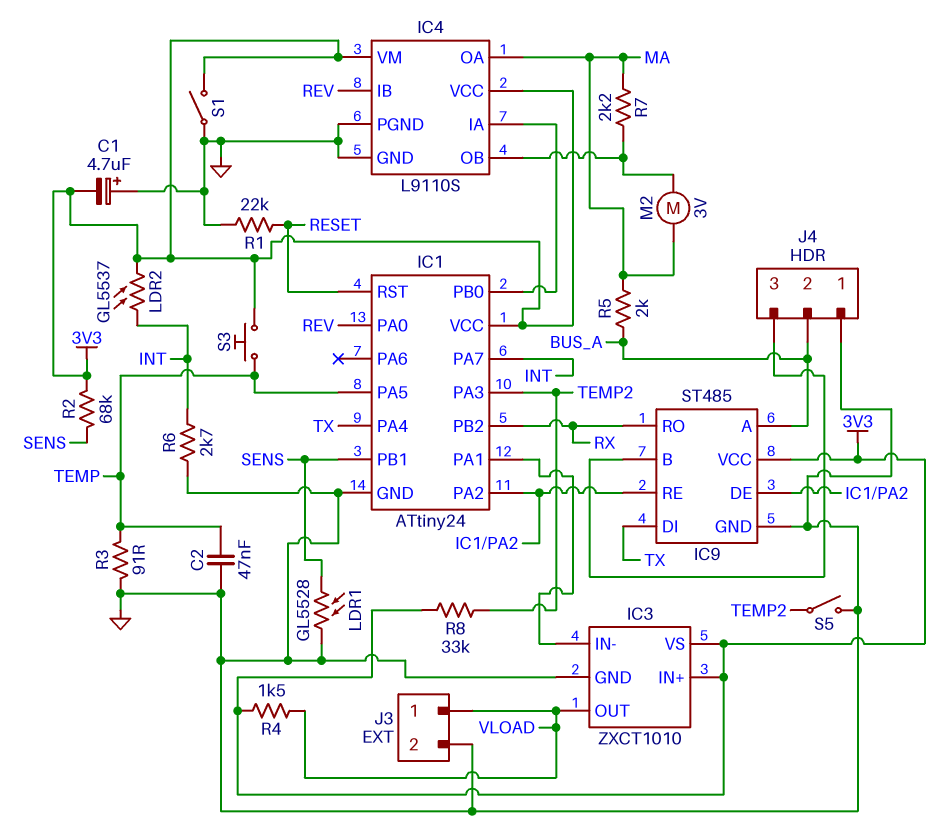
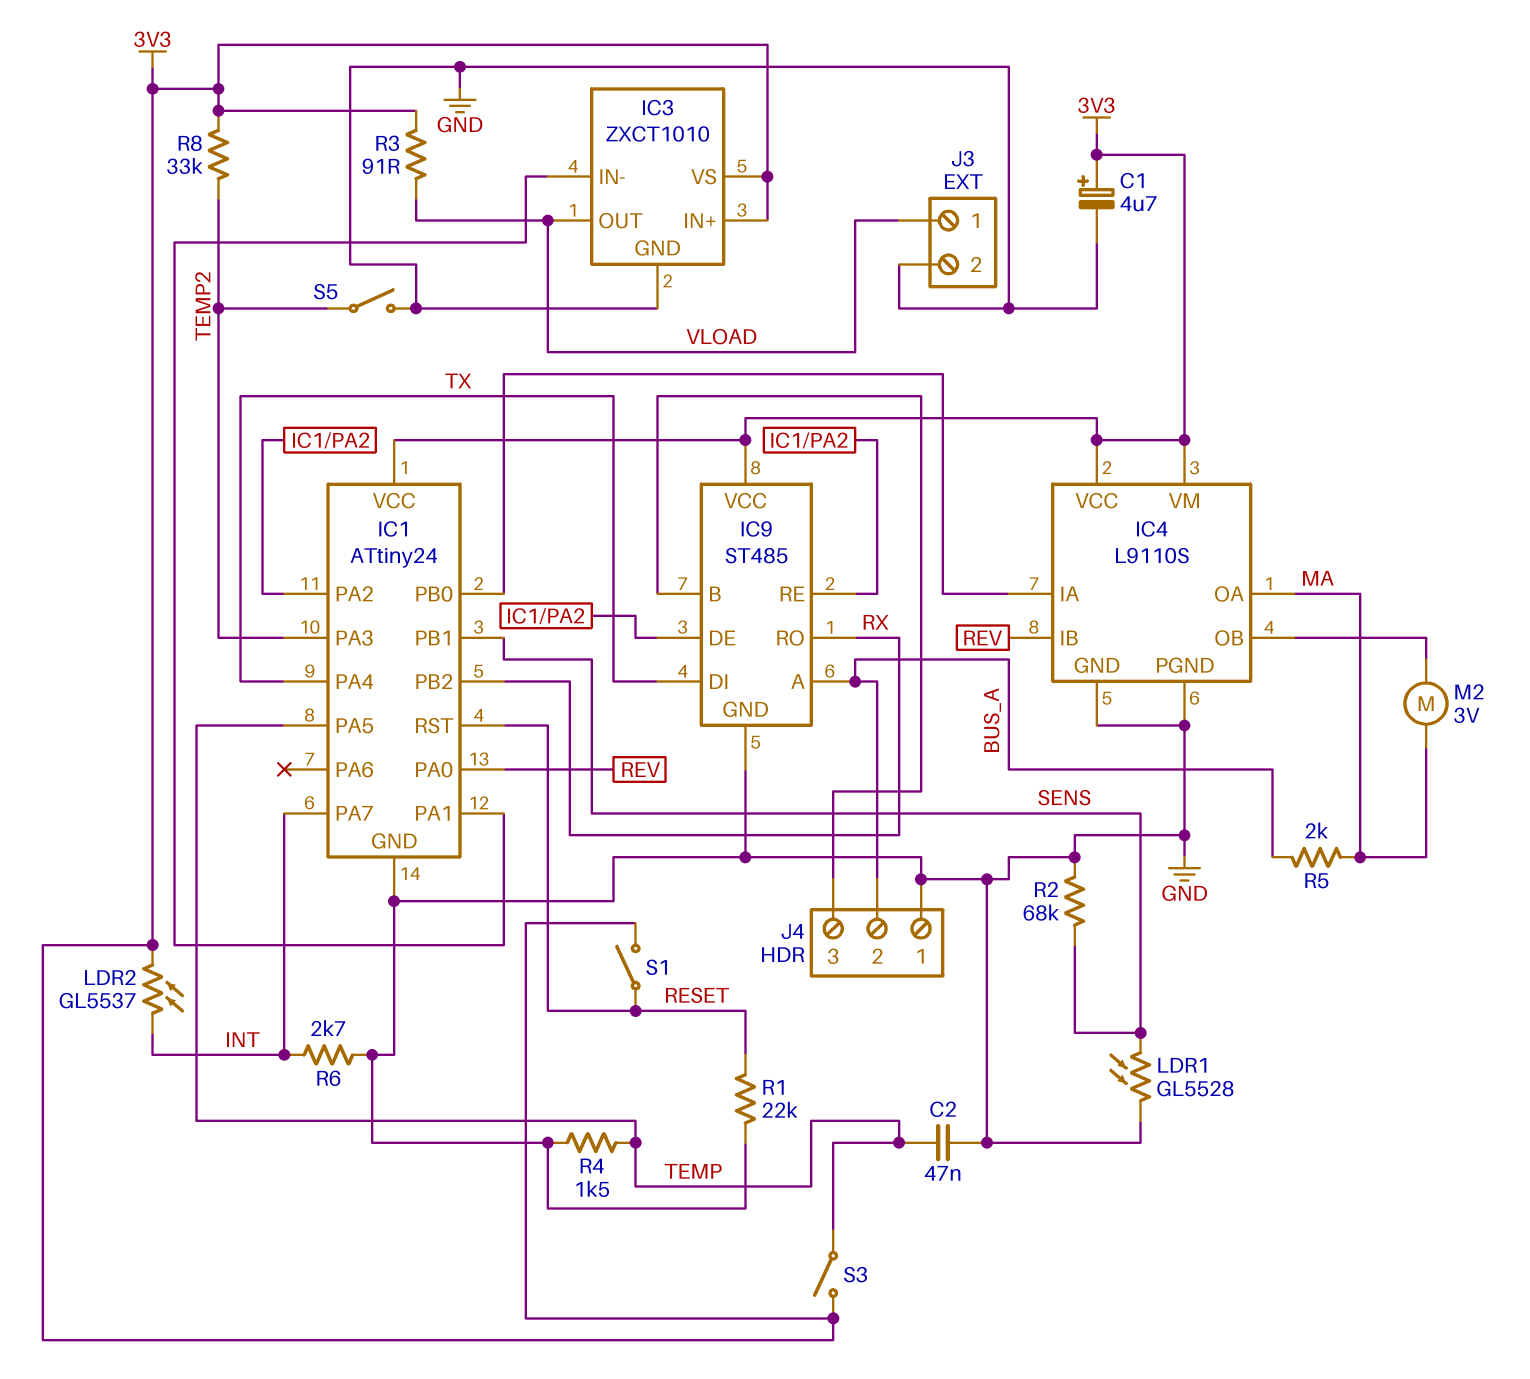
C1: 4.7uF (plus GND, minus 3V3) -> 4.7uF (plus 3V3, minus GND)
R2: 68k (3V3, SENS) -> 68k (GND, SENS)
R3: 91 (GND, TEMP) -> 91 (3V3, VLOAD)
R4: 1.5k (3V3, VLOAD) -> 1.5k (GND, TEMP)
R7: 2.2k (IC4/OB, MA) -> none
S1: switch (3V3, GND) -> switch (3V3, RESET)
S3: button (3V3, TEMP) -> switch (3V3, TEMP)

